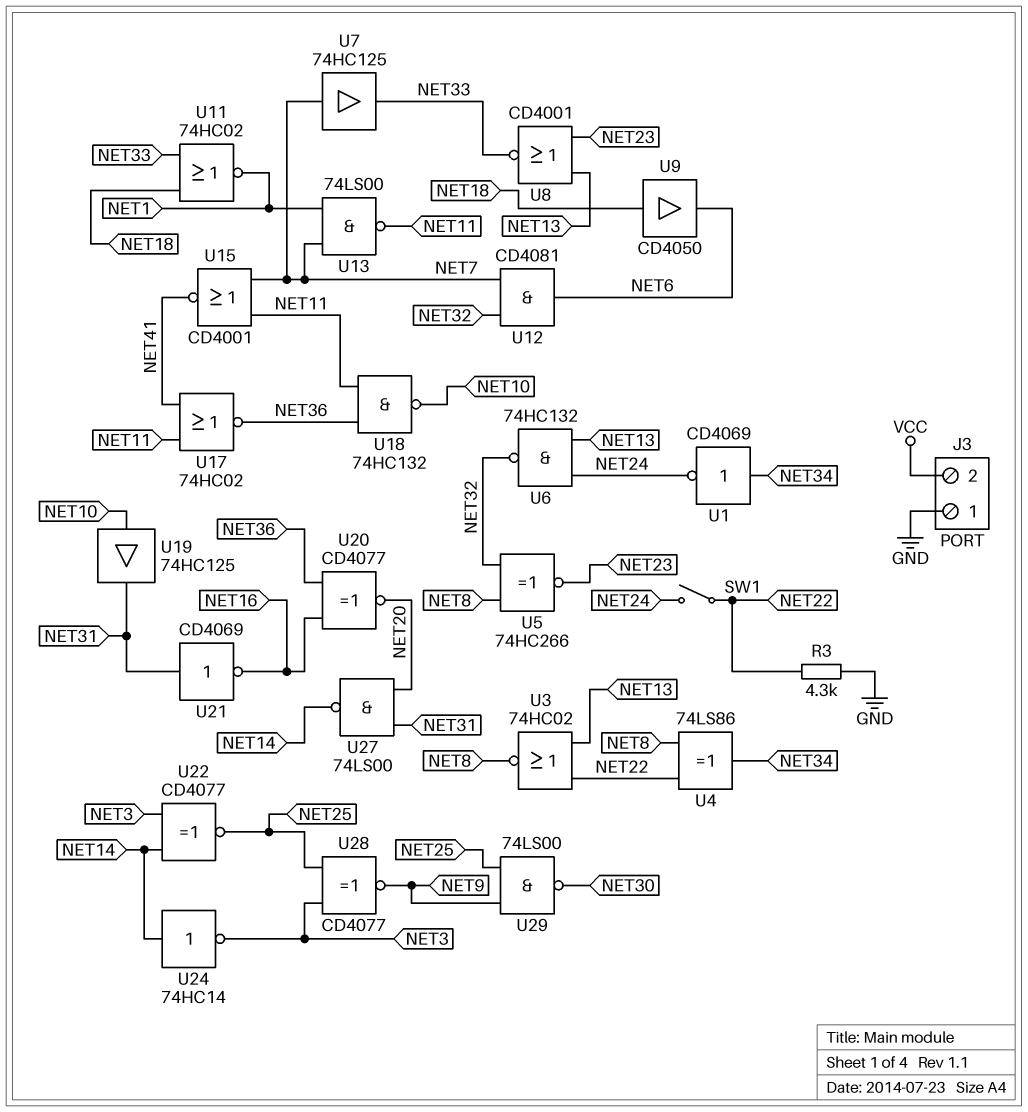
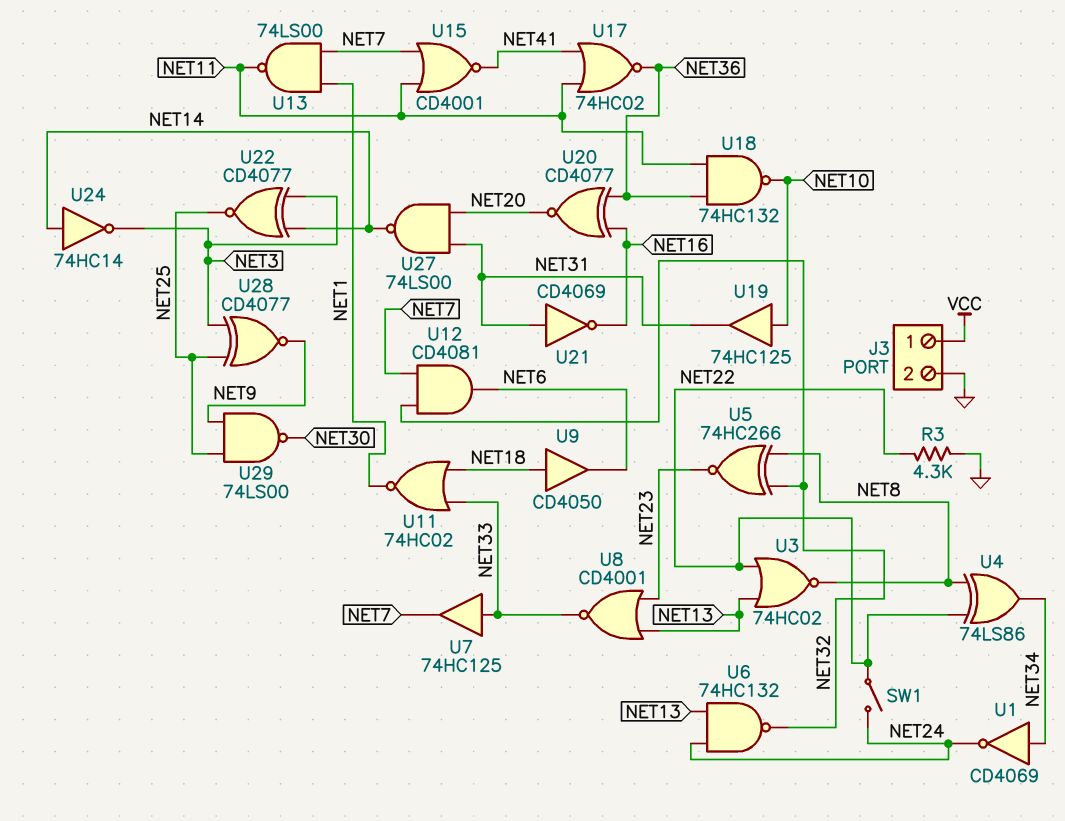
J3 pin 1: GND -> VCC
J3 pin 2: VCC -> GND
U7: buffer 74HC125 (in NET7, out NET33) -> buffer 74HC125 (in NET33, out NET7)

